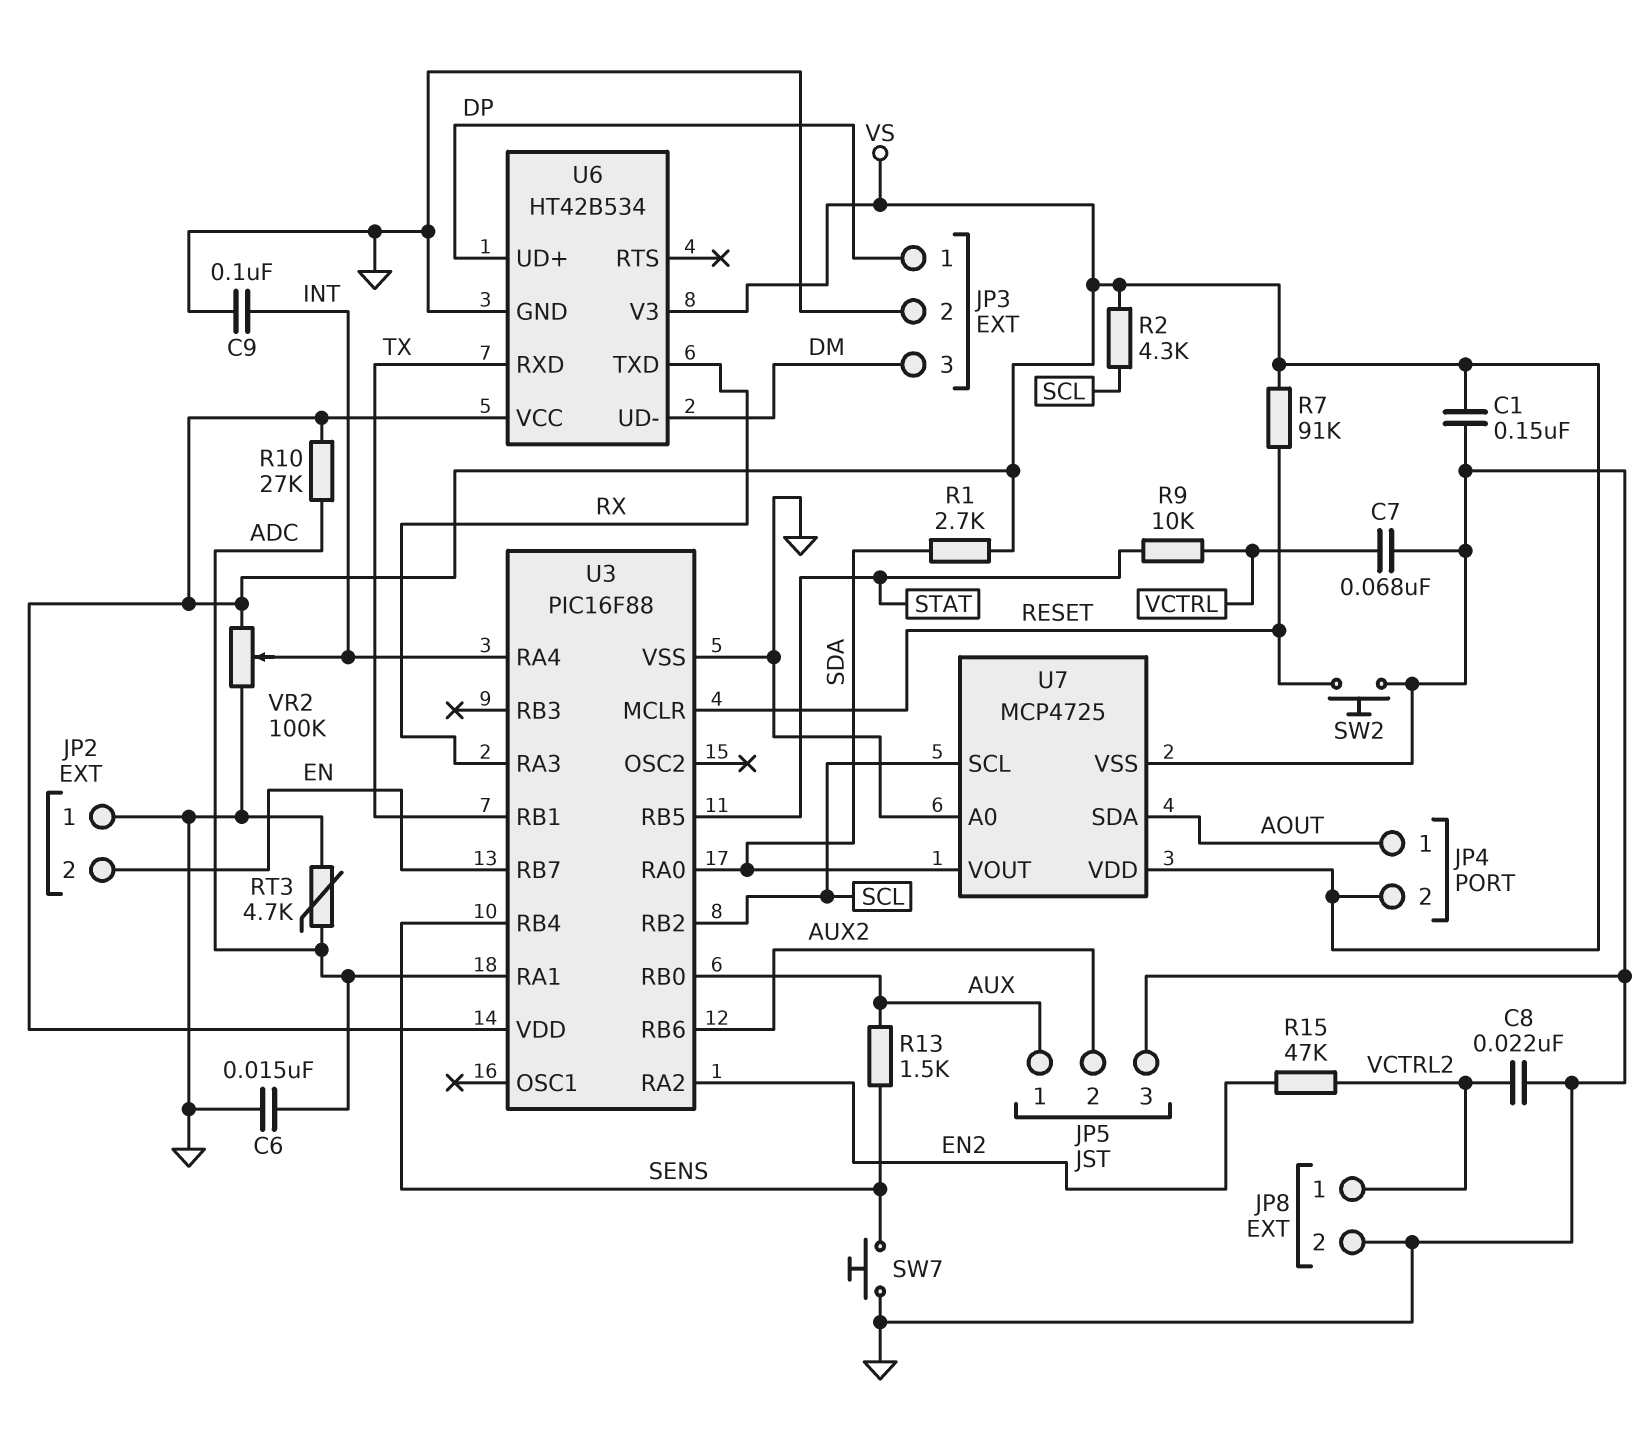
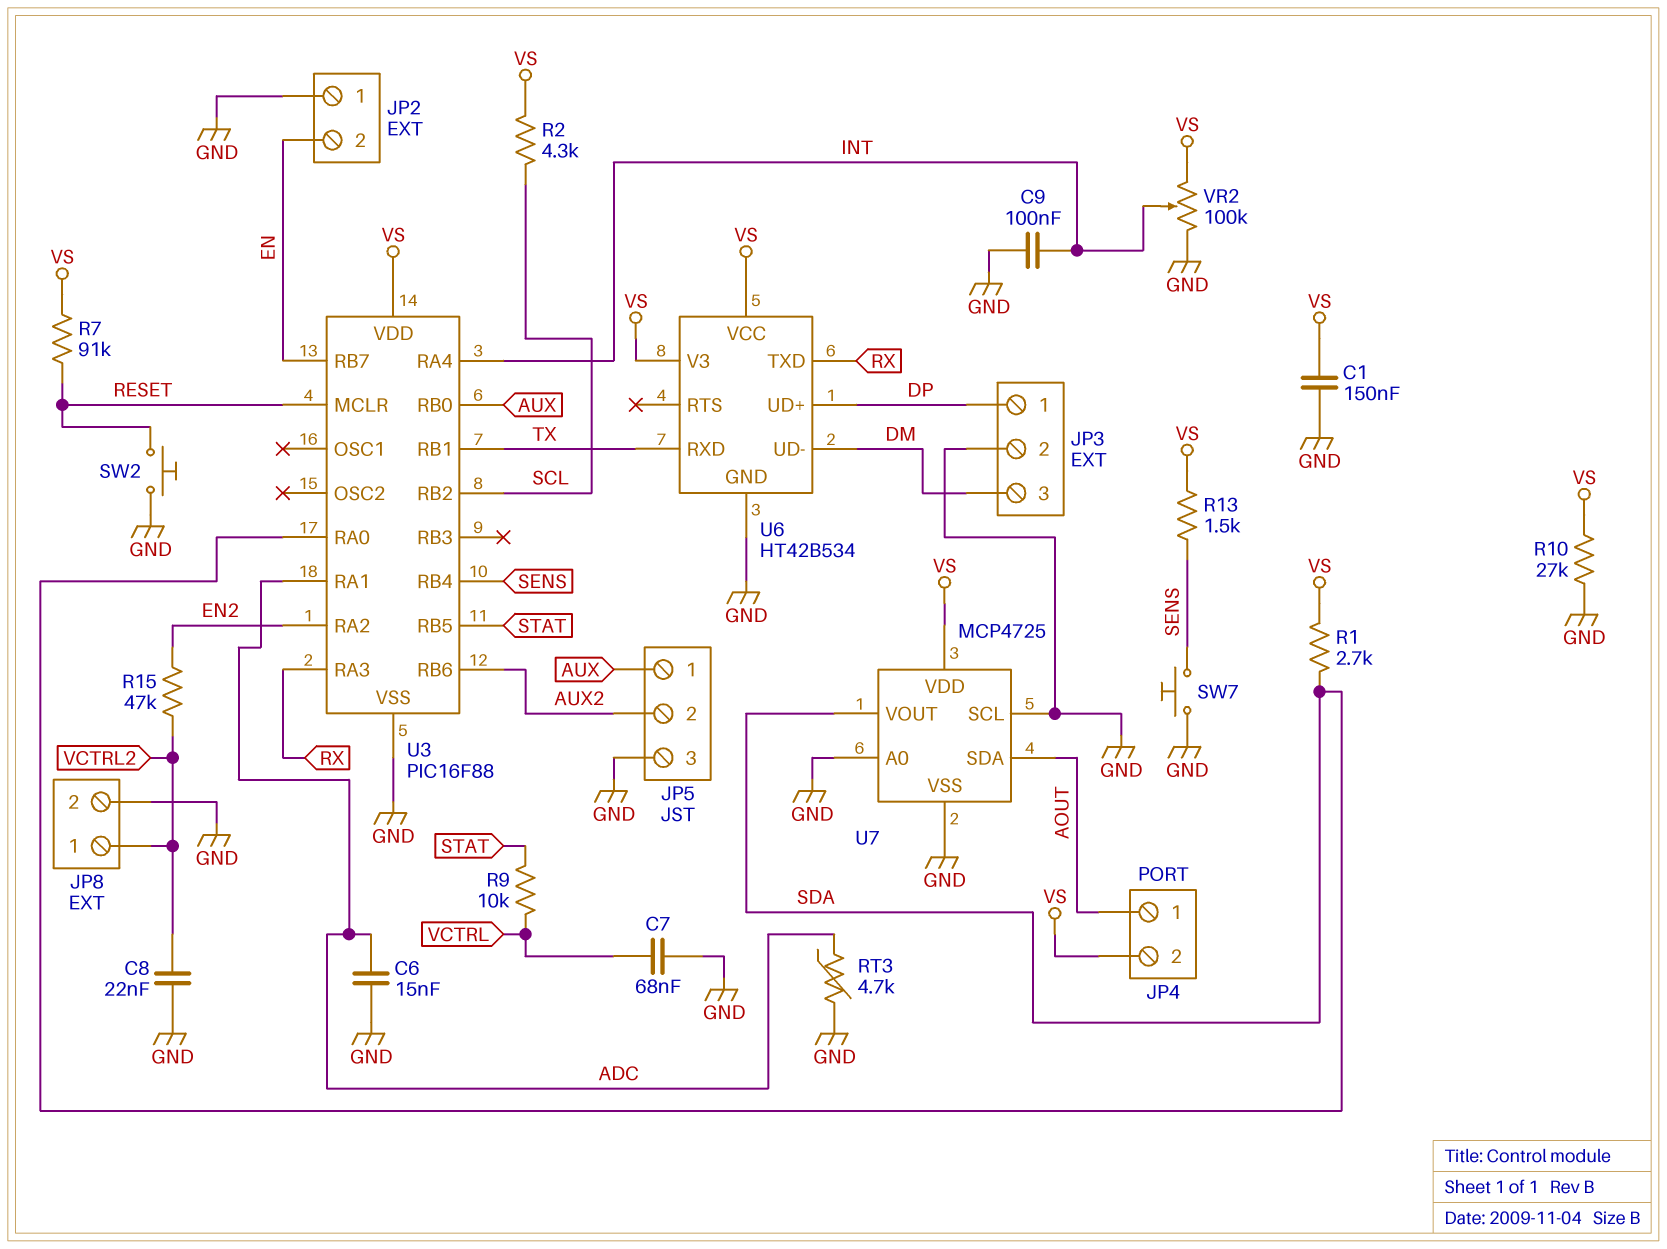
R10: 27k (ADC, VS) -> 27k (GND, VS)
R13: 1.5k (AUX, SENS) -> 1.5k (SENS, VS)
U7 pin SCL: SCL -> GND

